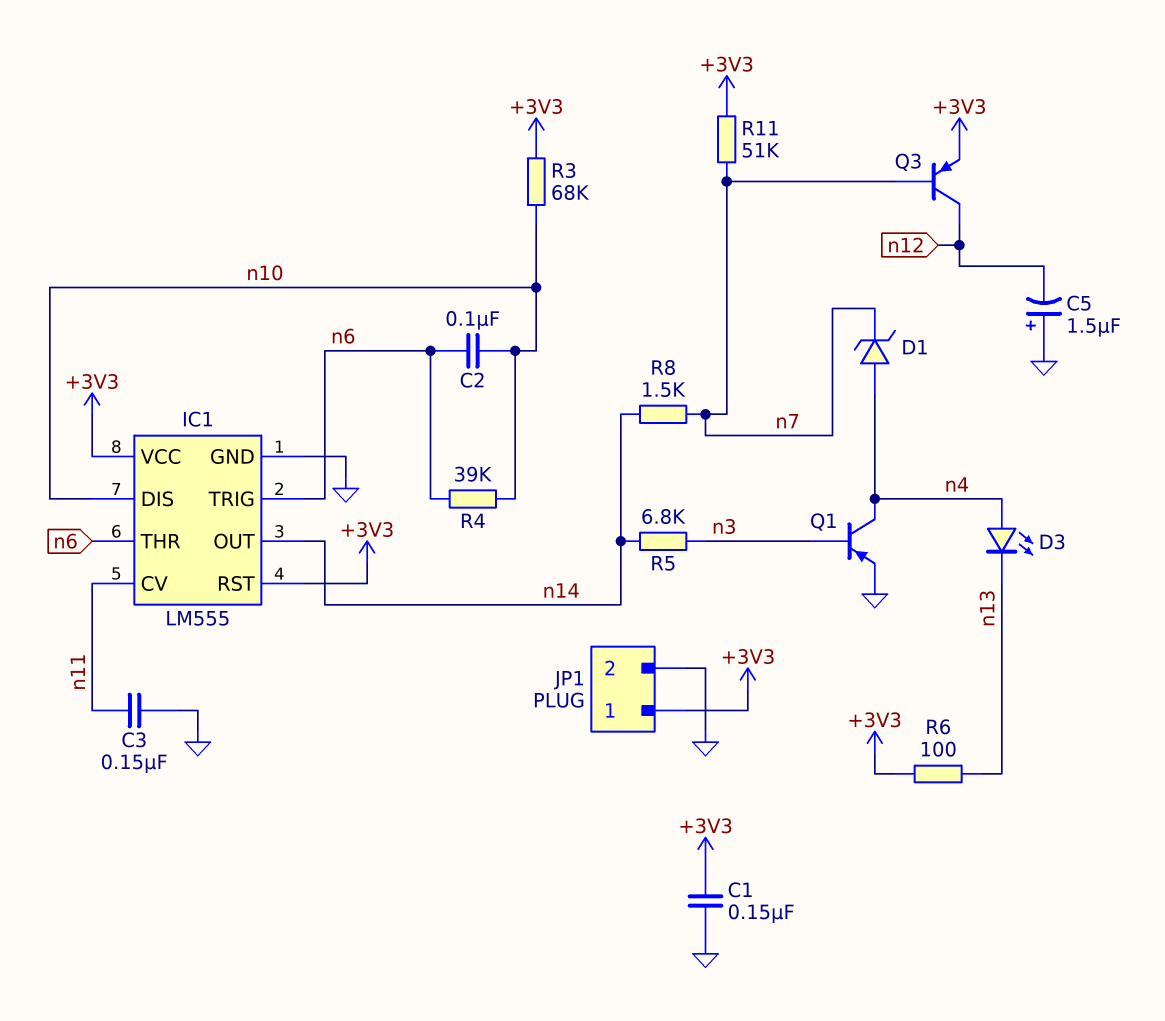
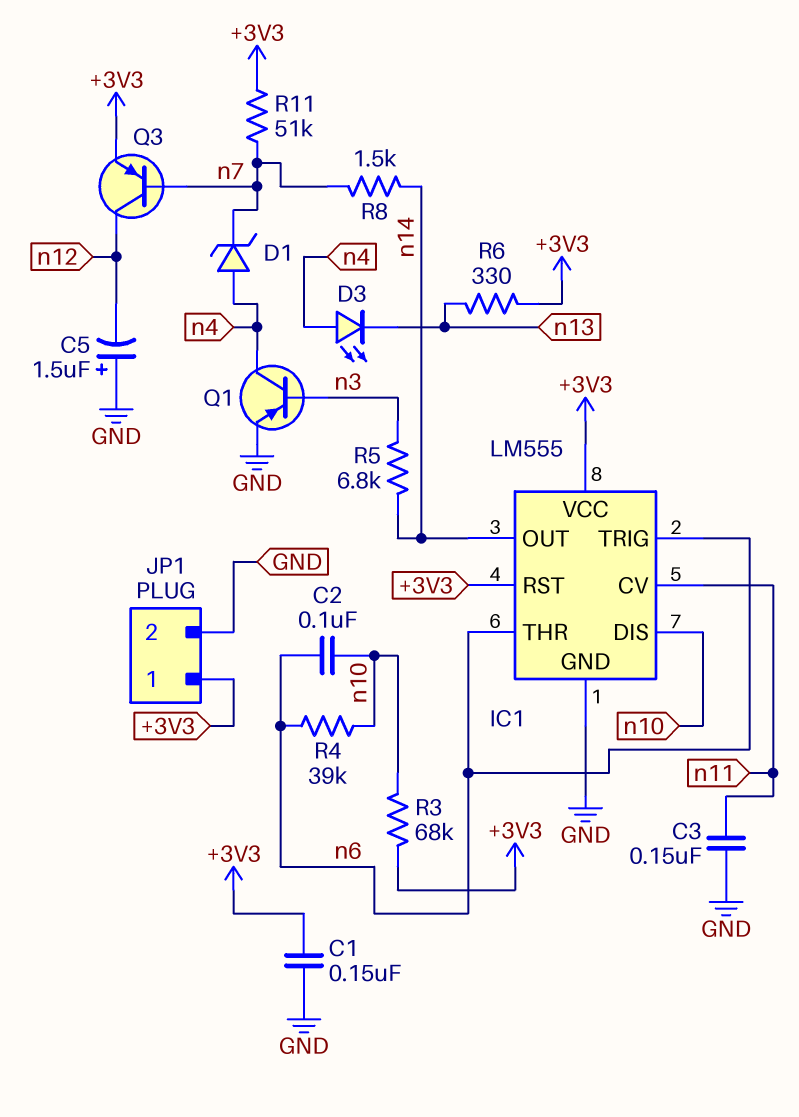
R6: 100 (+3V3, n13) -> 330 (+3V3, n13)

